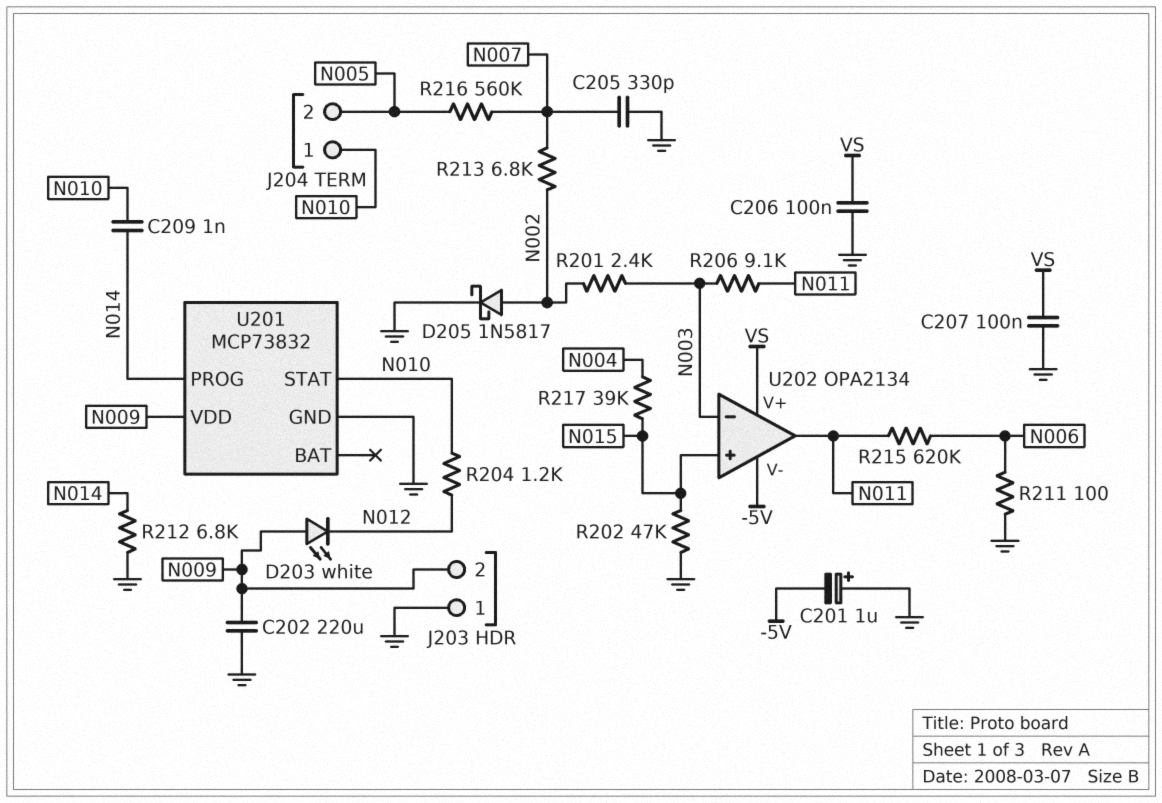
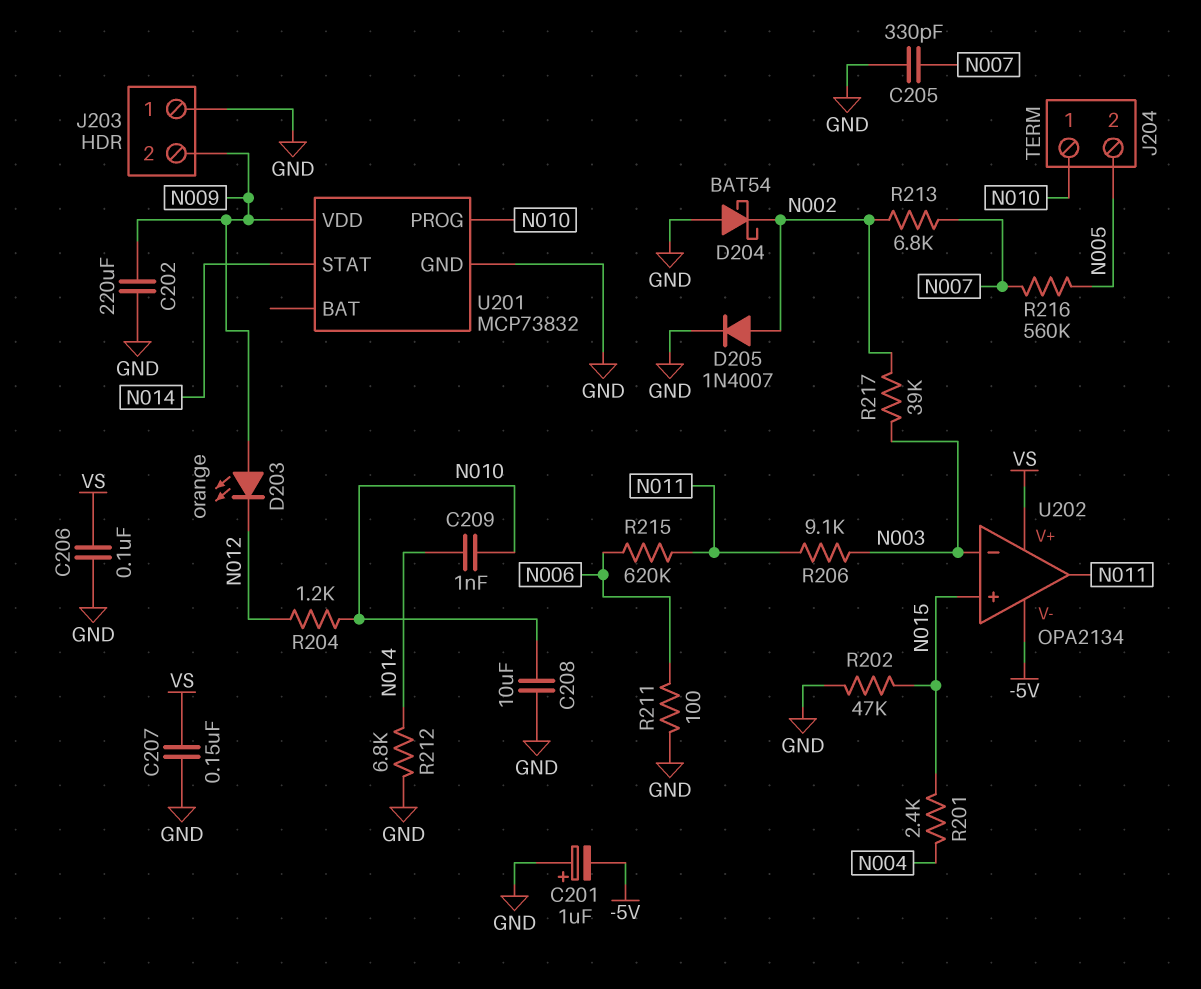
C207: 100nF (GND, VS) -> 150nF (GND, VS)
C208: none -> 10uF (GND, N010)
D203: LED white (A N009, K N012) -> LED orange (A N009, K N012)
D204: none -> schottky BAT54 (A GND, K N002)
D205: schottky 1N5817 (A N002, K GND) -> diode 1N4007 (A N002, K GND)
R201: 2.4k (N002, N003) -> 2.4k (N004, N015)
R217: 39k (N004, N015) -> 39k (N002, N003)
U201 pin PROG: N014 -> N010
U201 pin STAT: N010 -> N014

